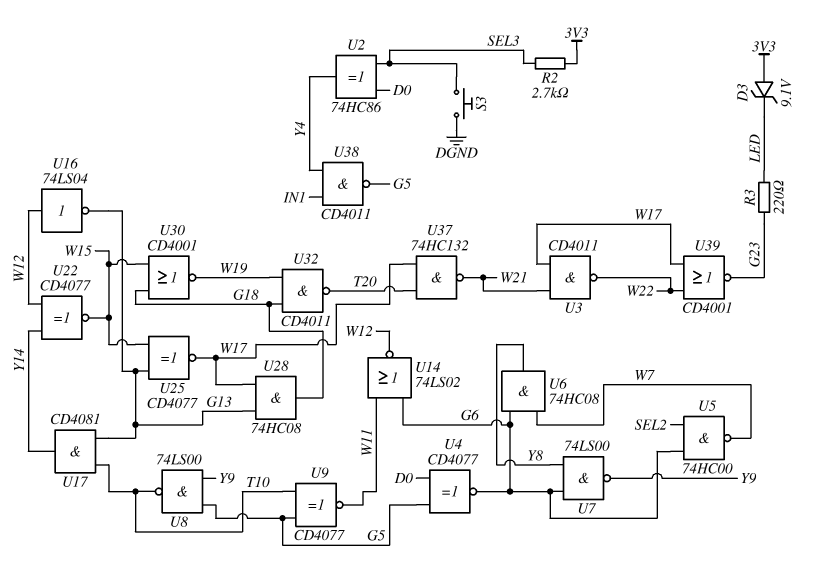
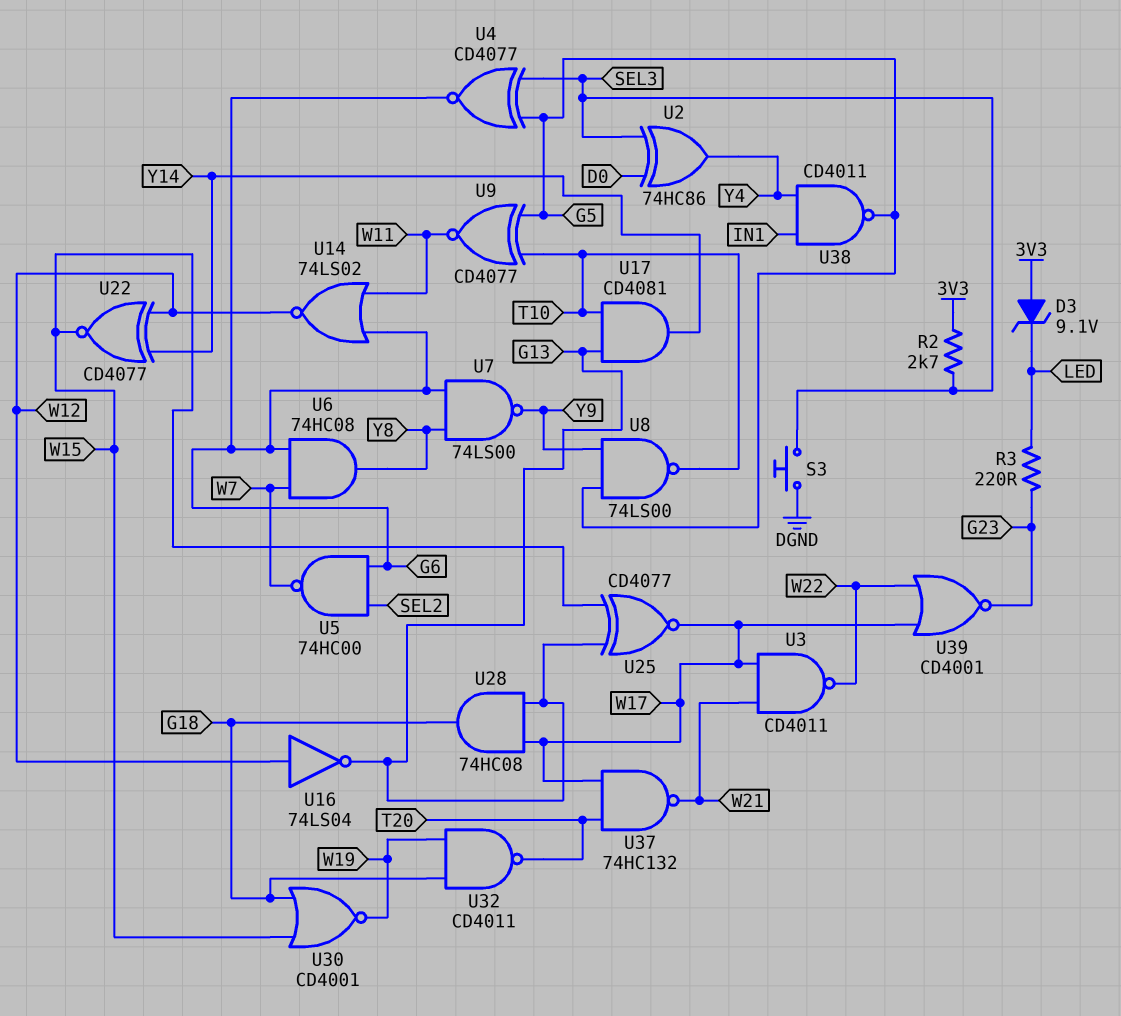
U4: XNOR CD4077 (in D0, in G5, out G6) -> XNOR CD4077 (in G5, in SEL3, out G6)

